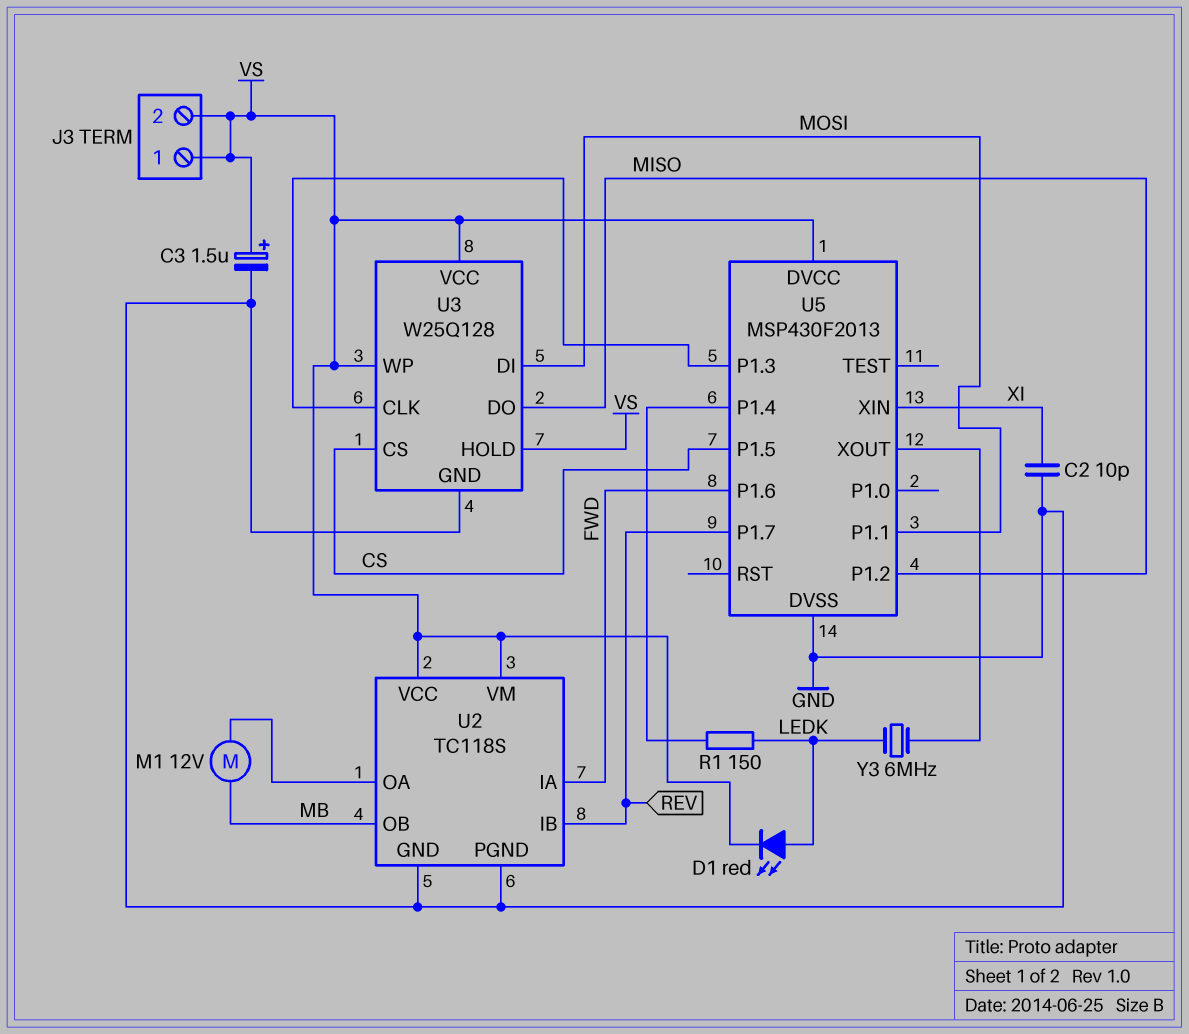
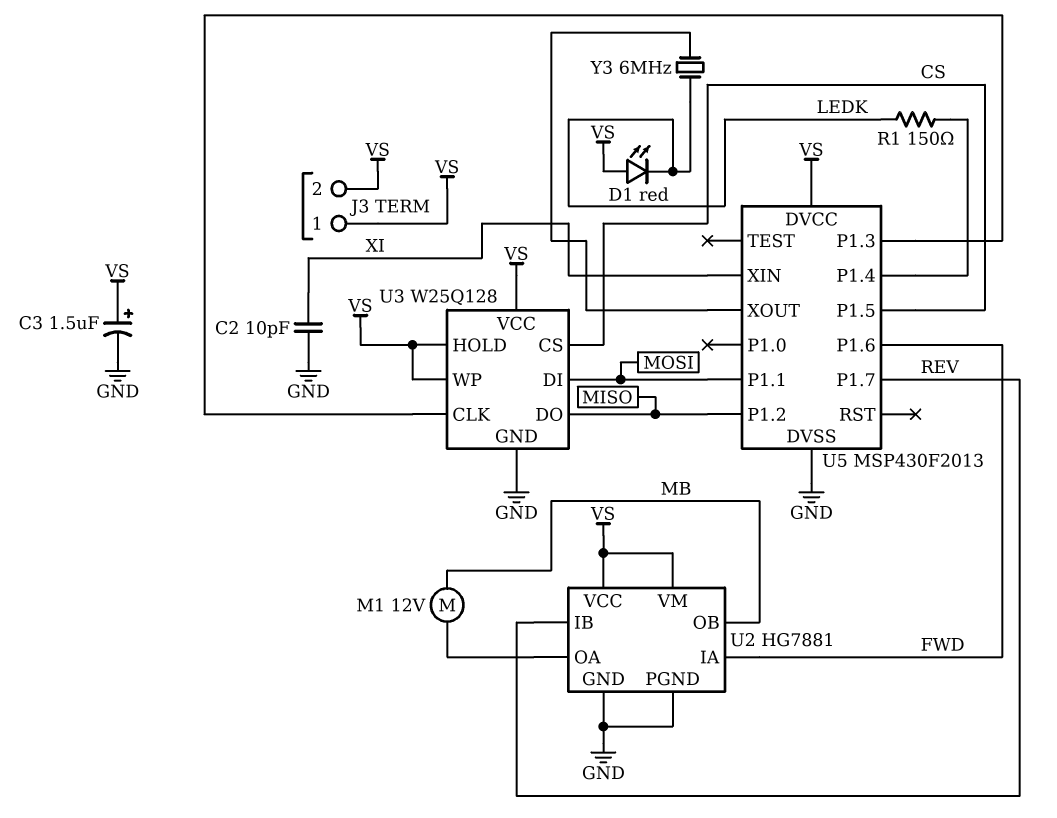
D1: LED red (A LEDK, K VS) -> LED red (A VS, K LEDK)
U2: TC118S -> HG7881

